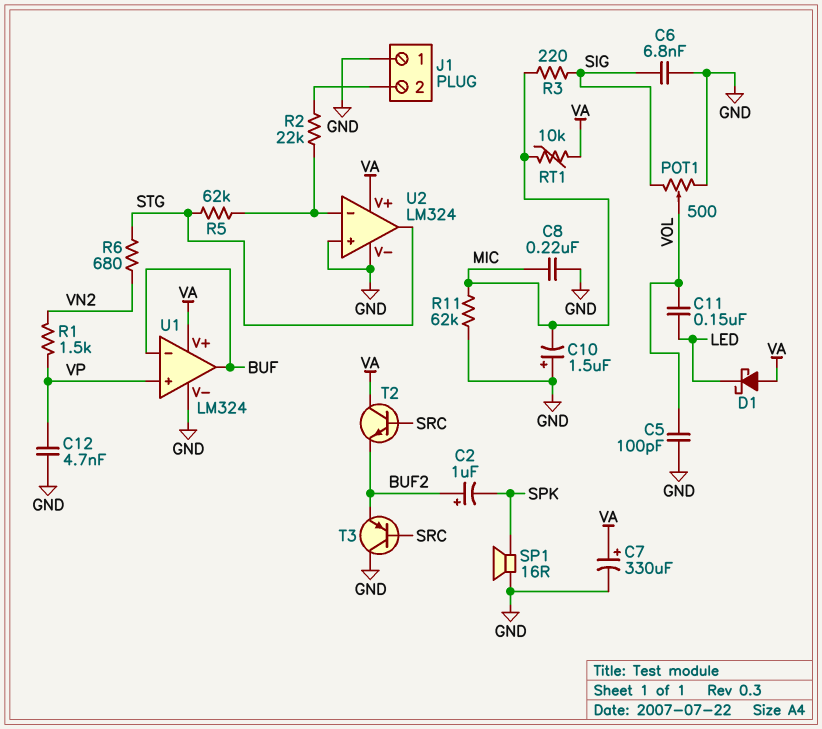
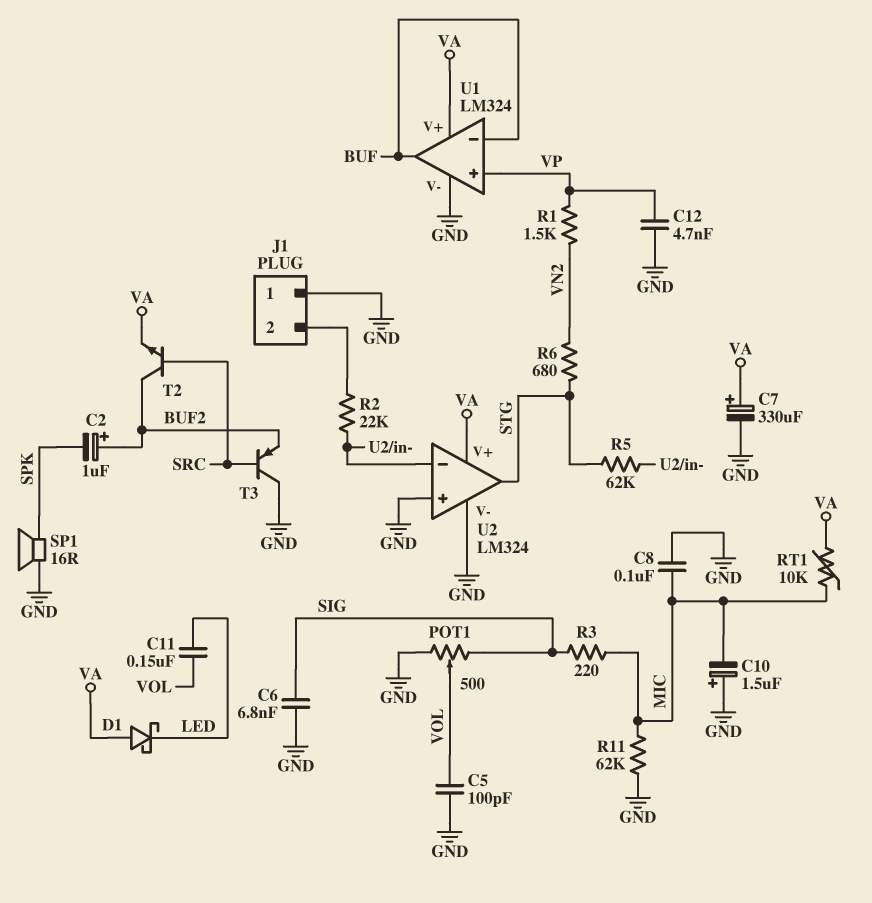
C8: 220nF (GND, MIC) -> 100nF (GND, MIC)
T2: NPN (B SRC, C VA, E BUF2) -> NPN (B SRC, C BUF2, E VA)

